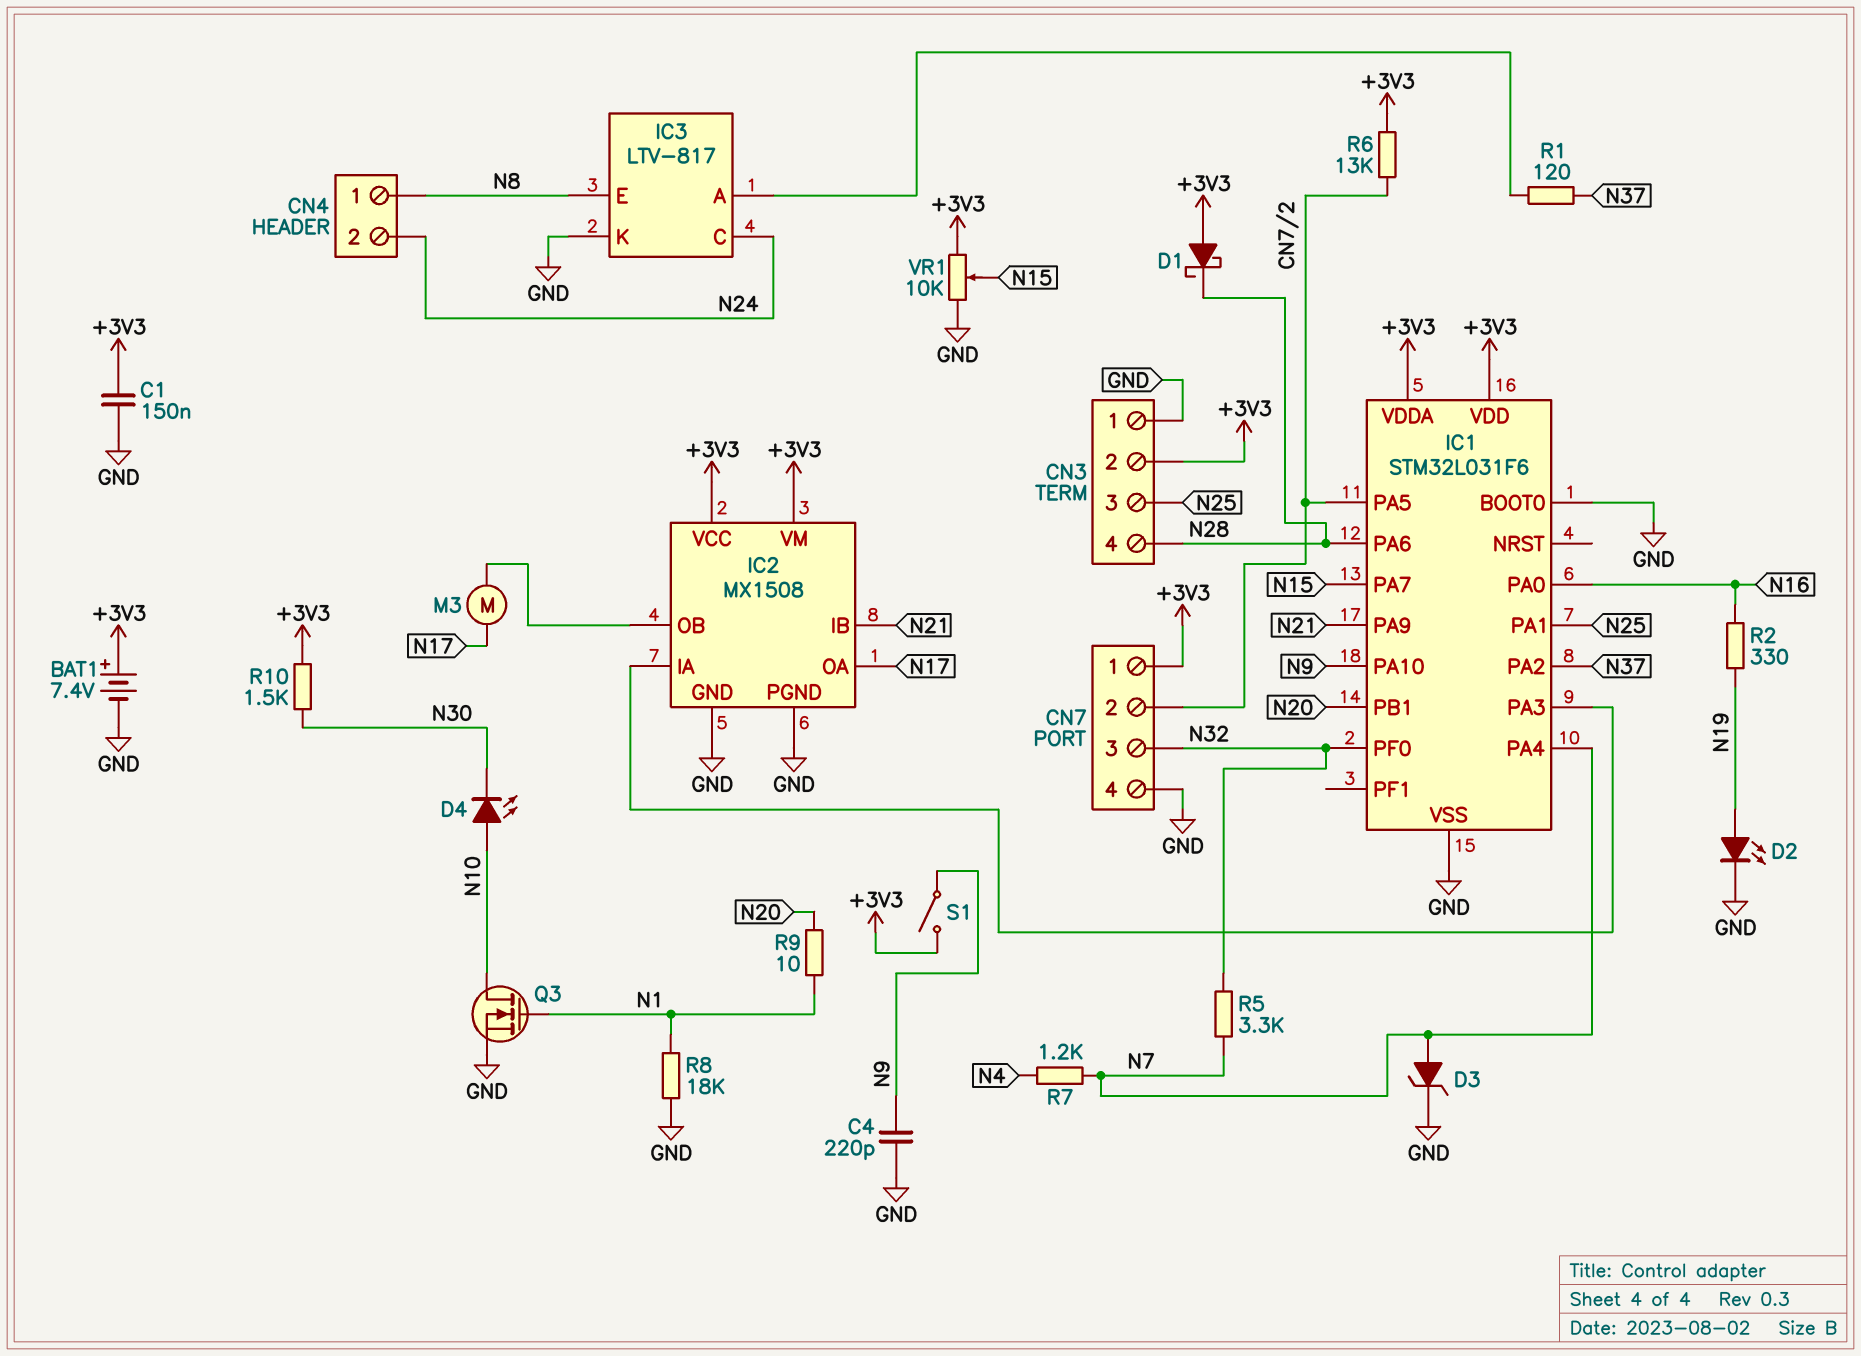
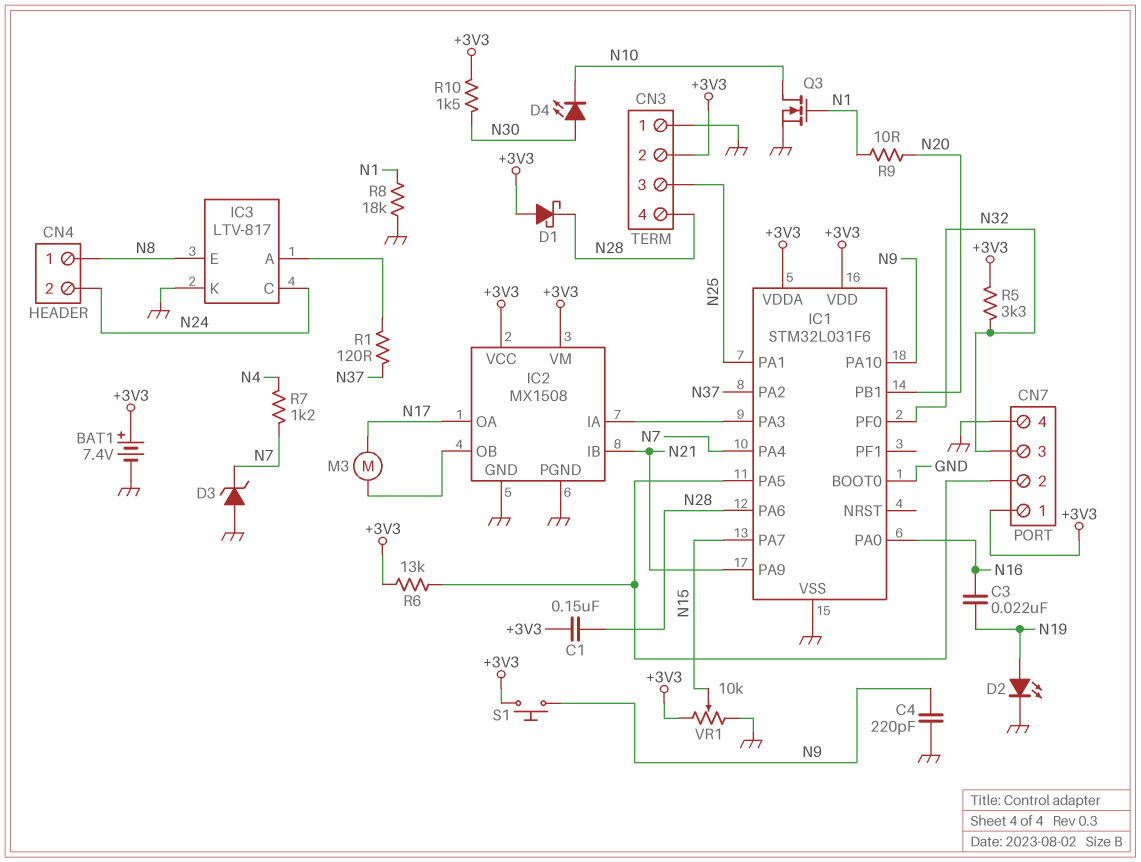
C1: 150nF (+3V3, GND) -> 150nF (+3V3, N28)
C3: none -> 22nF (N16, N19)
D3: zener (A N7, K GND) -> zener (A GND, K N7)
D4: LED (A N10, K N30) -> LED (A N30, K N10)
R2: 330 (N16, N19) -> none
R5: 3.3k (N7, N32) -> 3.3k (+3V3, N32)
S1: switch (+3V3, N9) -> button (+3V3, N9)

